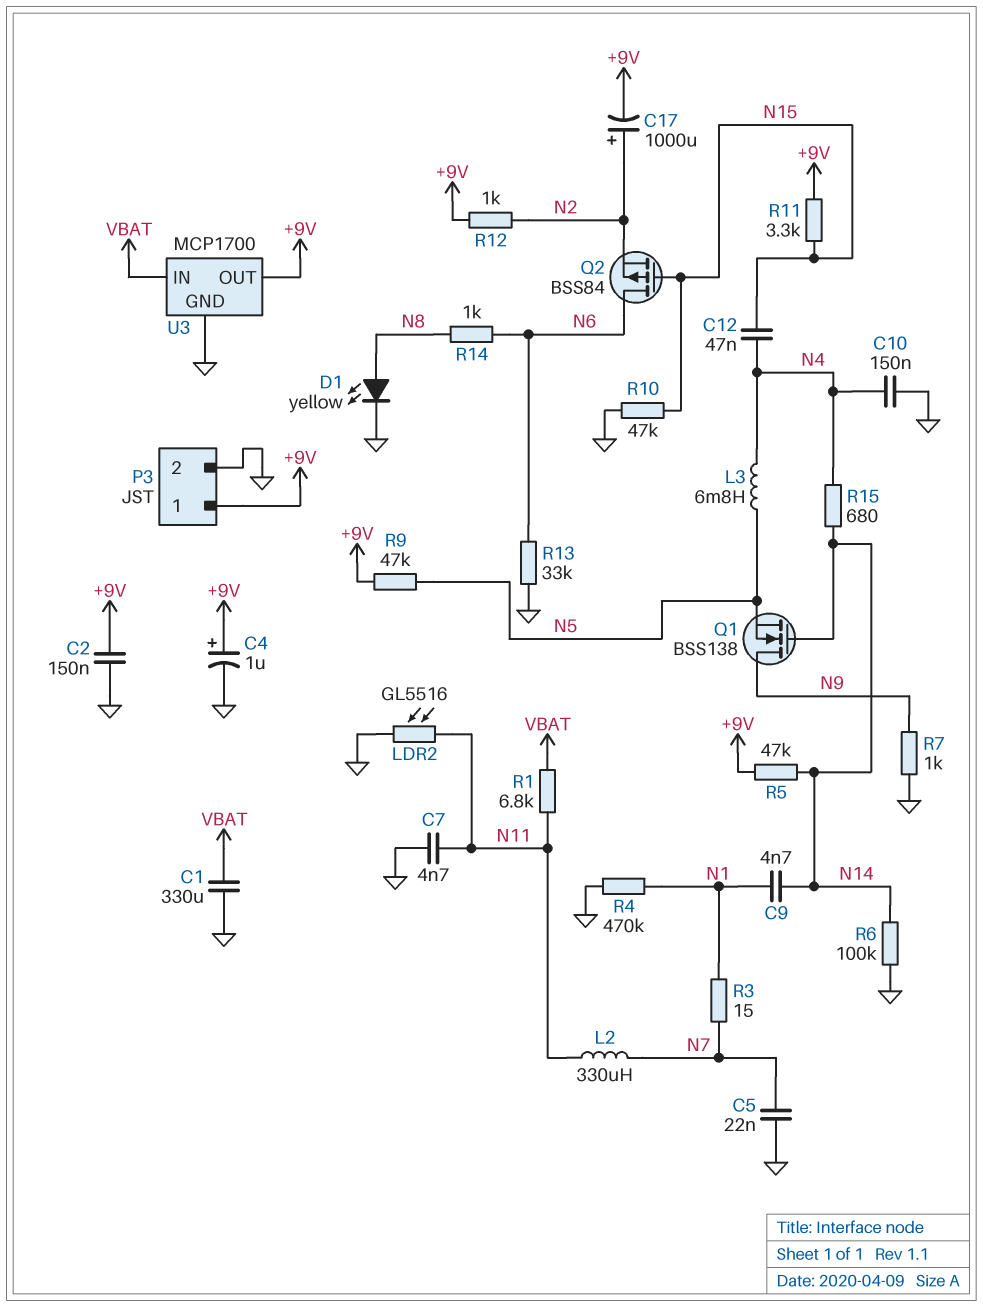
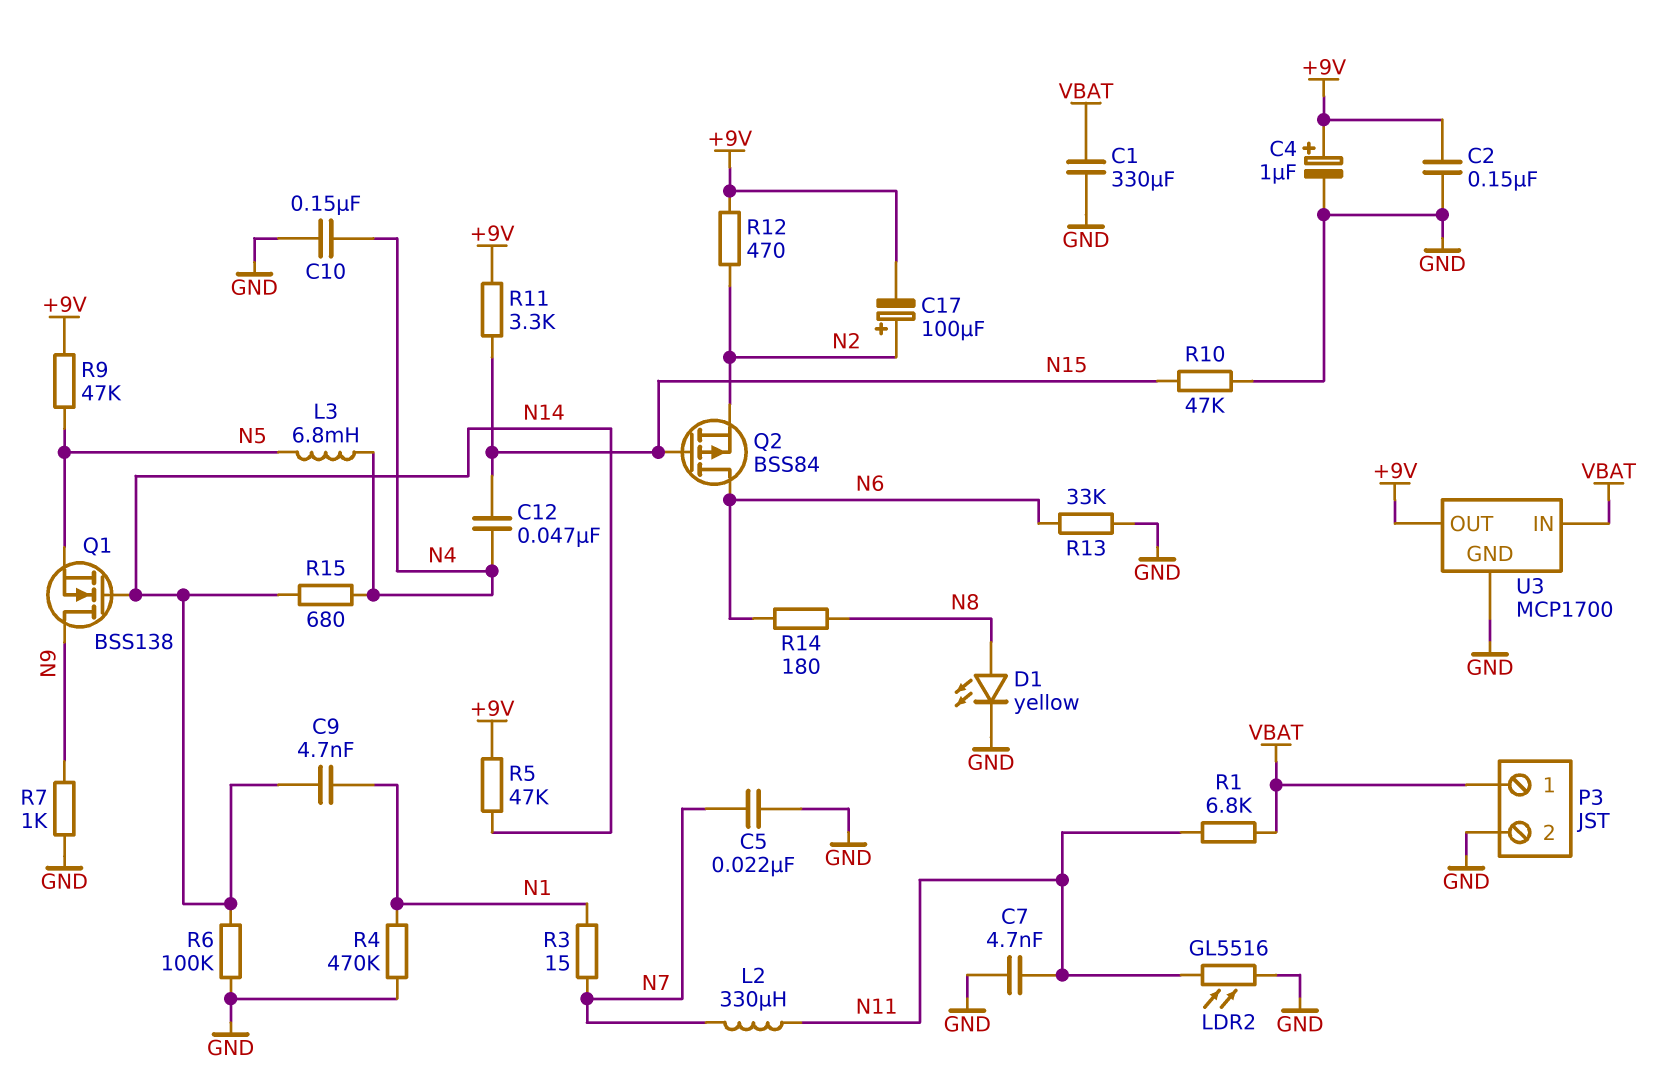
C17: 1000uF (plus N2, minus +9V) -> 100uF (plus N2, minus +9V)
P3 pin 1: +9V -> VBAT
R12: 1k (+9V, N2) -> 470 (+9V, N2)
R14: 1k (N6, N8) -> 180 (N6, N8)

